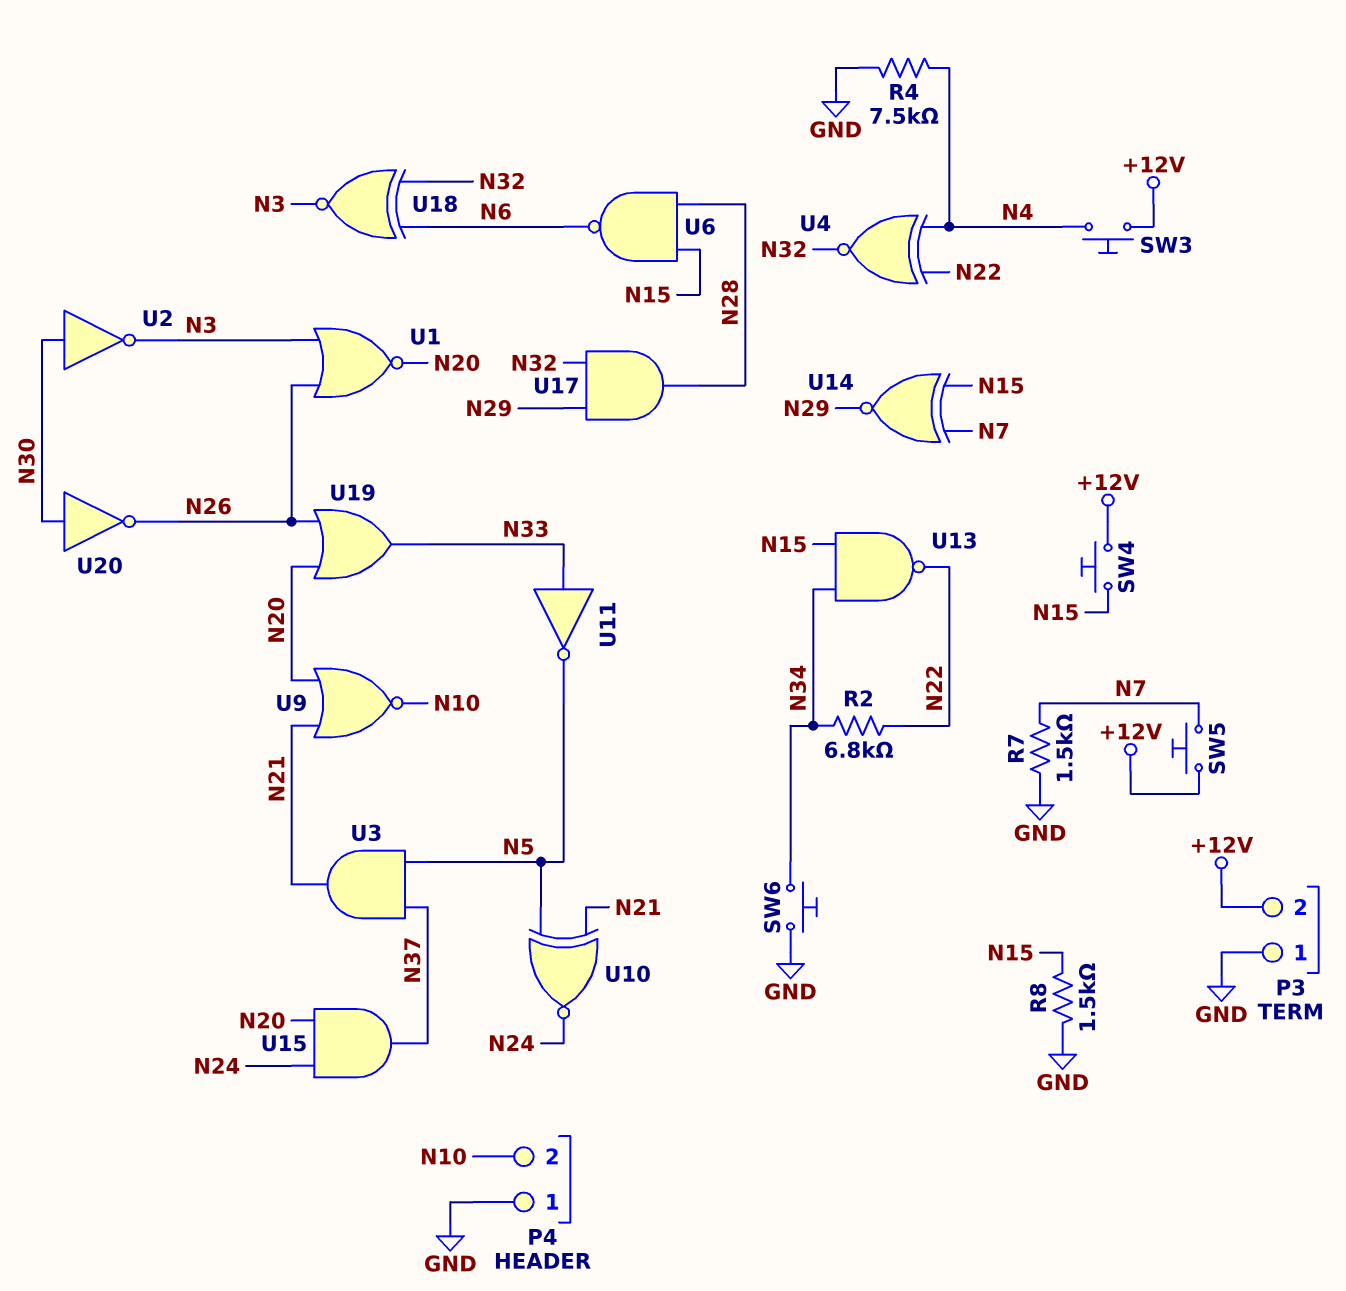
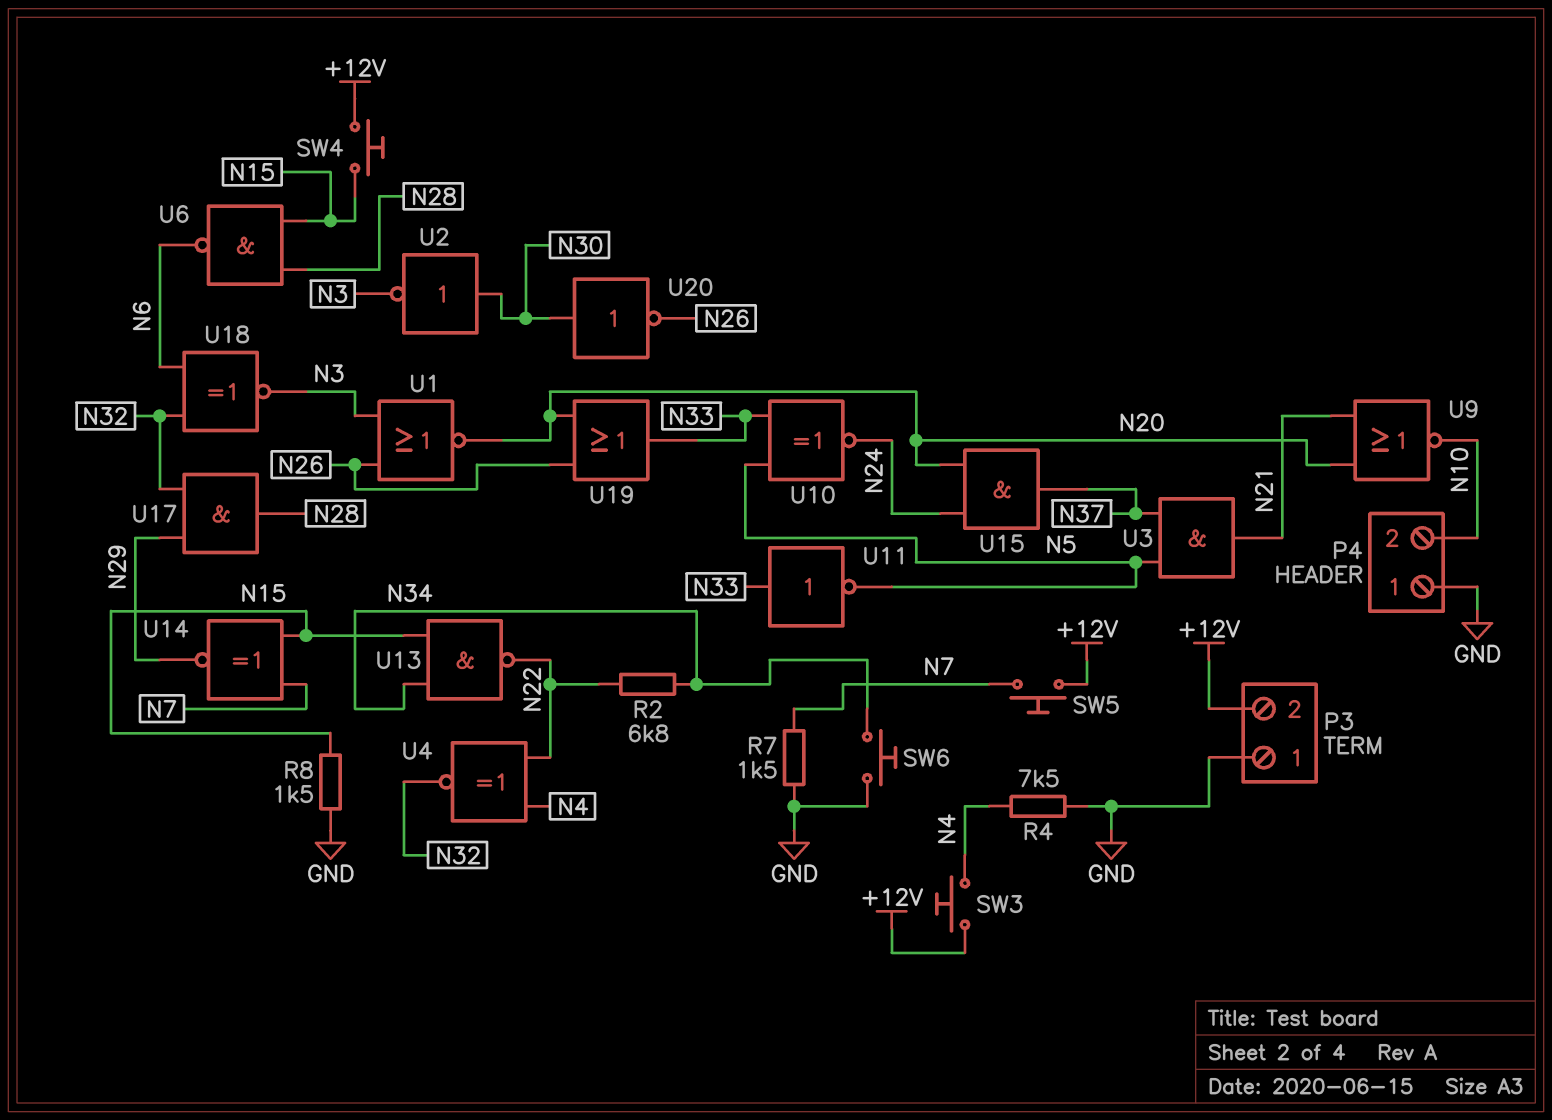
U10: XNOR (in N5, in N21, out N24) -> XNOR (in N5, in N33, out N24)

